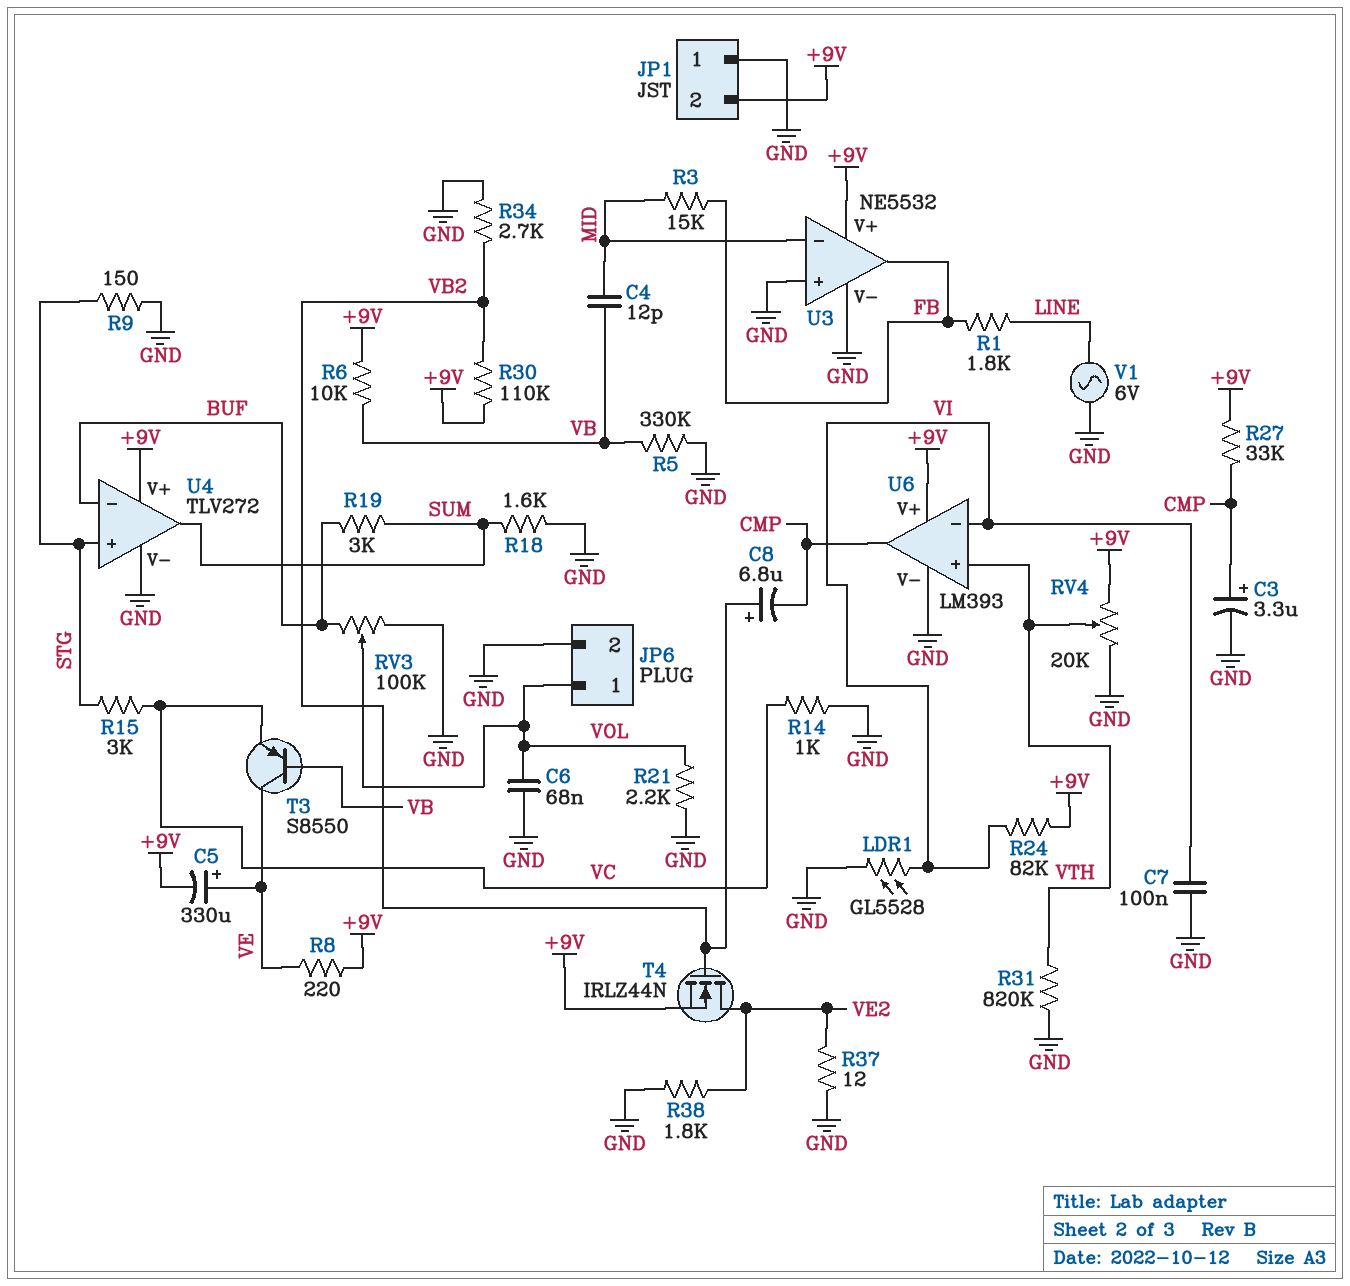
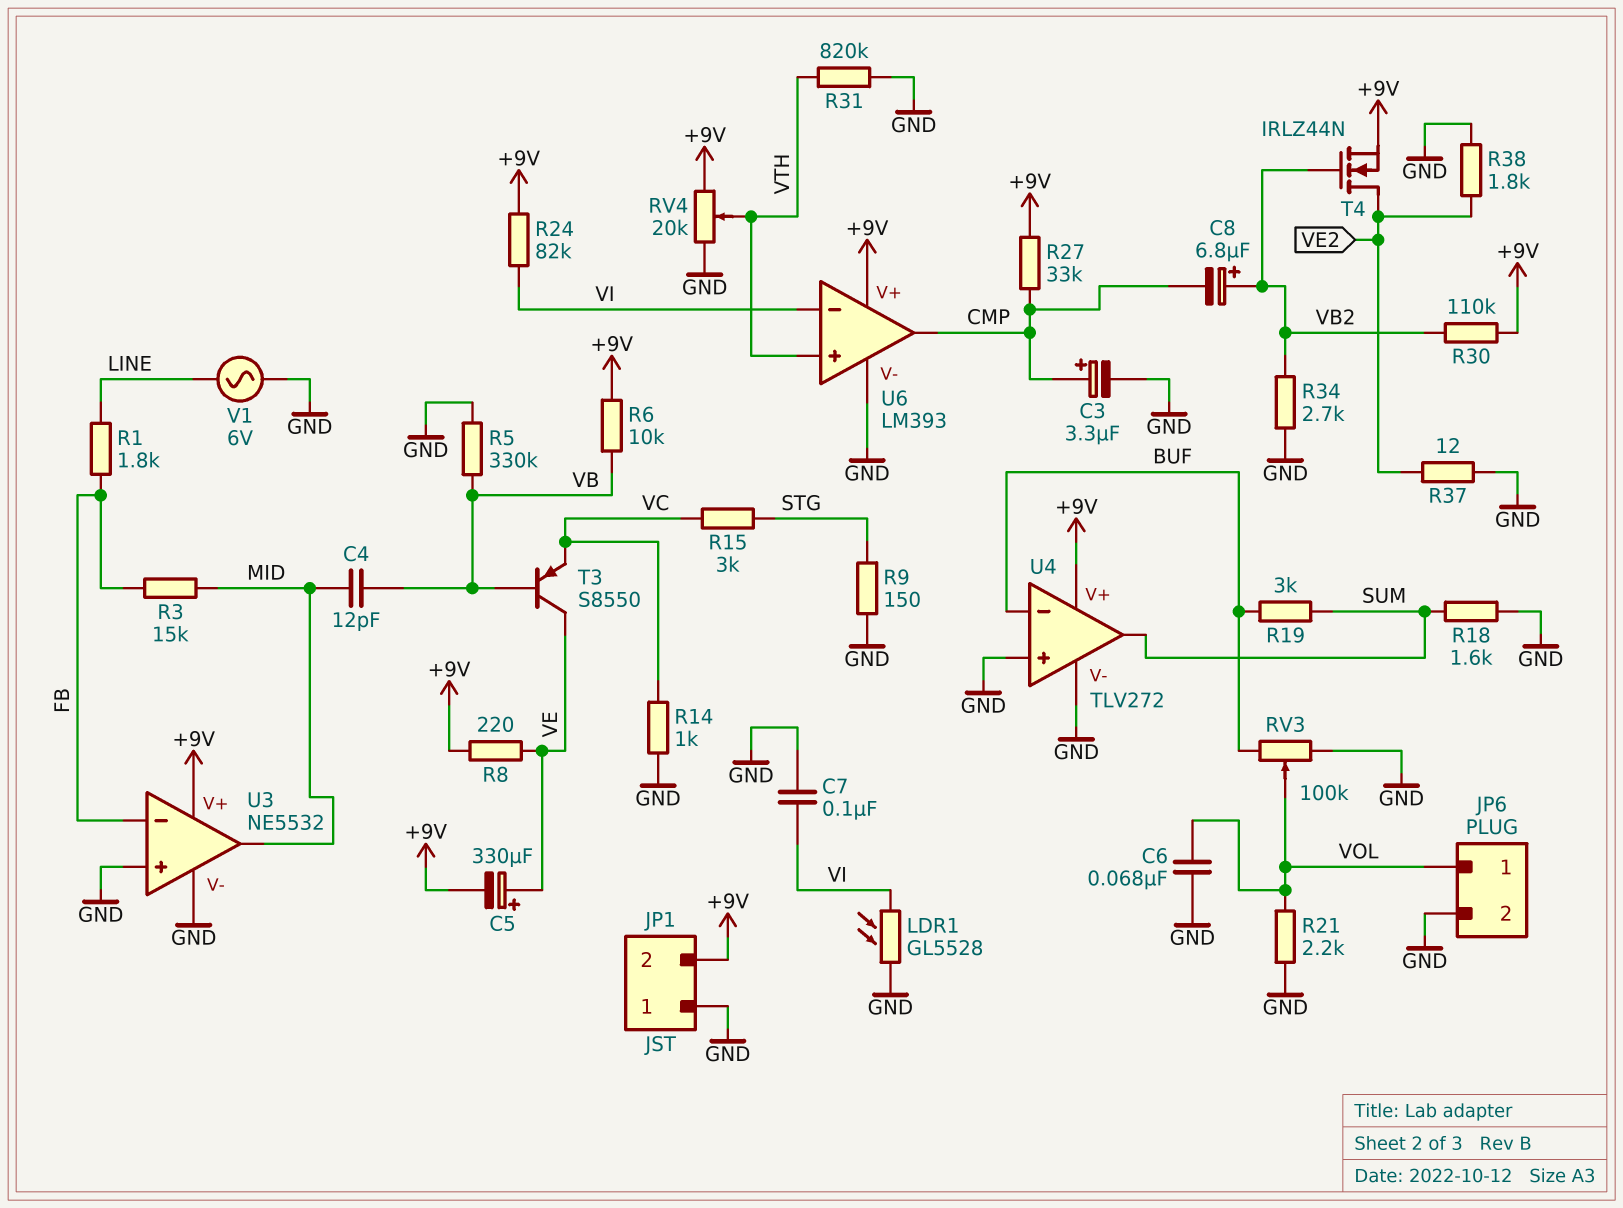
U3 pin in-: MID -> FB
U3 pin out: FB -> MID
U4 pin in+: STG -> GND

